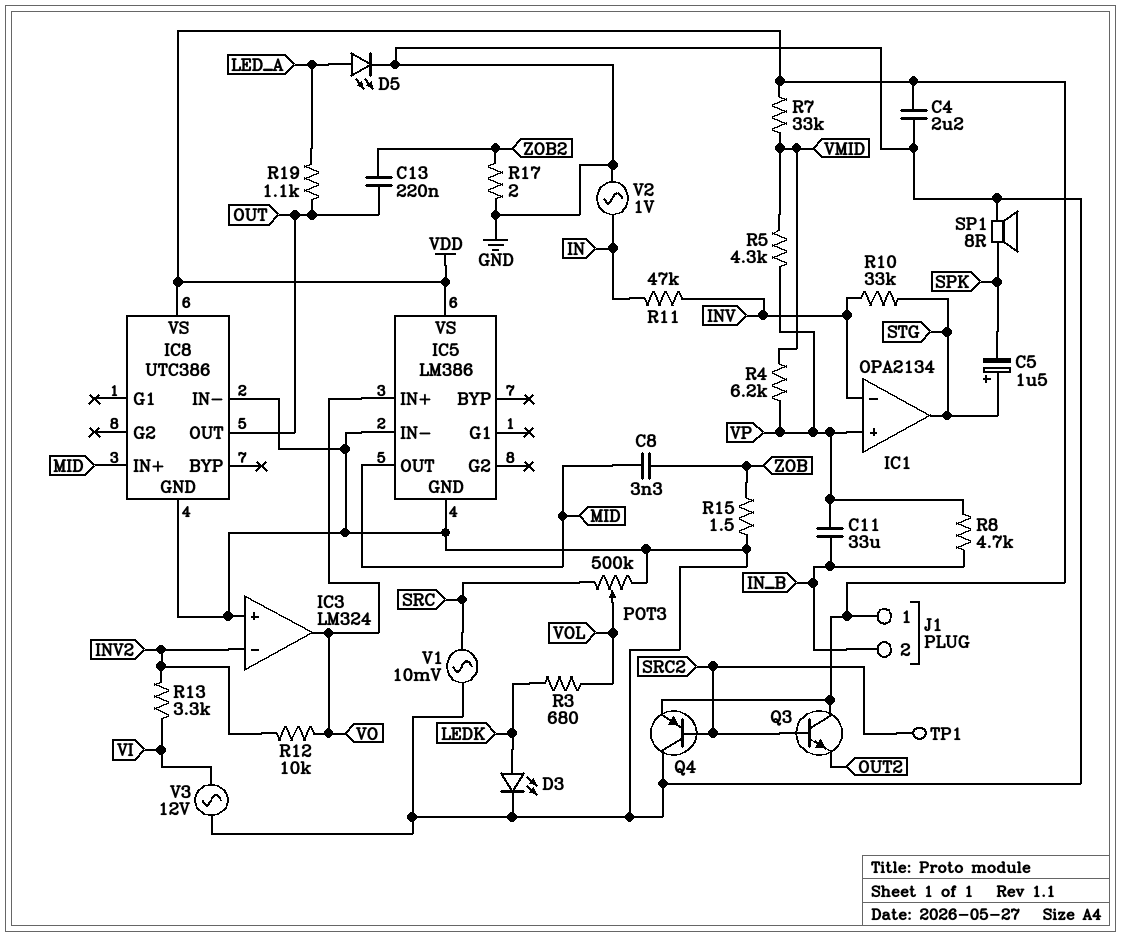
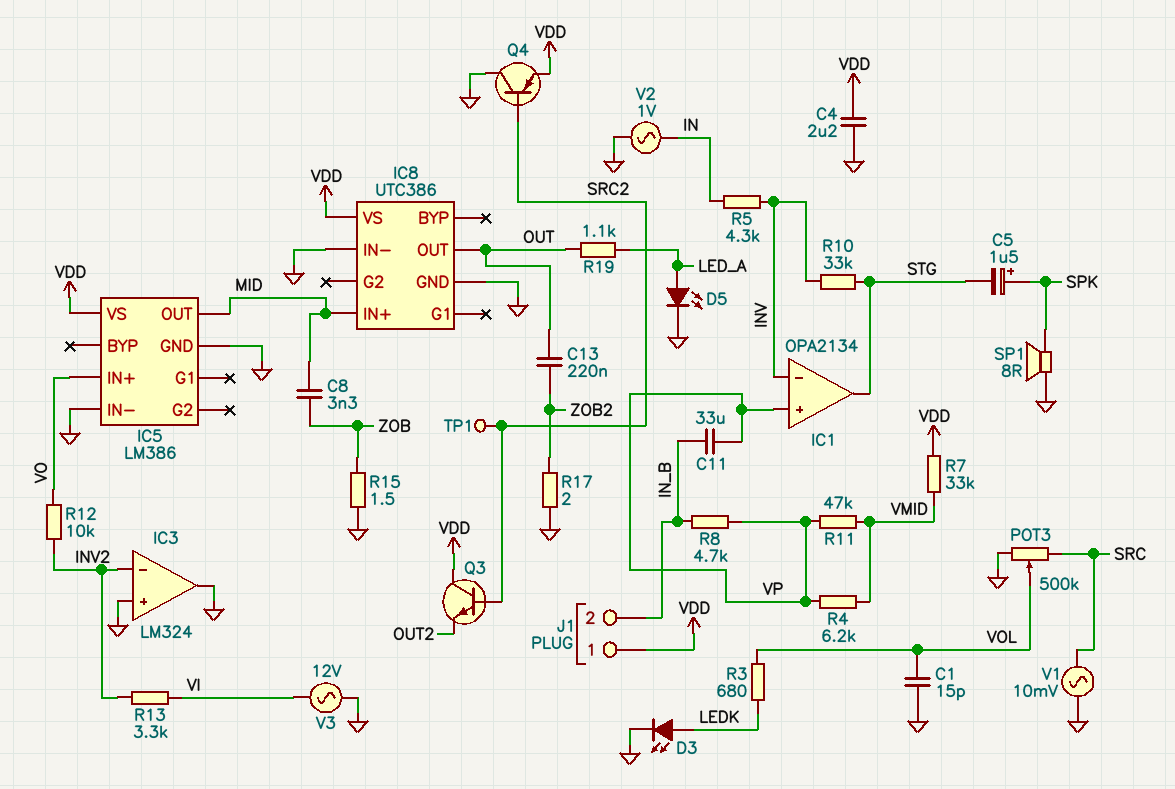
C1: none -> 15pF (GND, VOL)
C5: 1.5uF (plus STG, minus SPK) -> 1.5uF (plus SPK, minus STG)
IC3 pin out: VO -> GND
R5: 4.3k (VMID, VP) -> 4.3k (IN, INV)
R11: 47k (IN, INV) -> 47k (VMID, VP)

